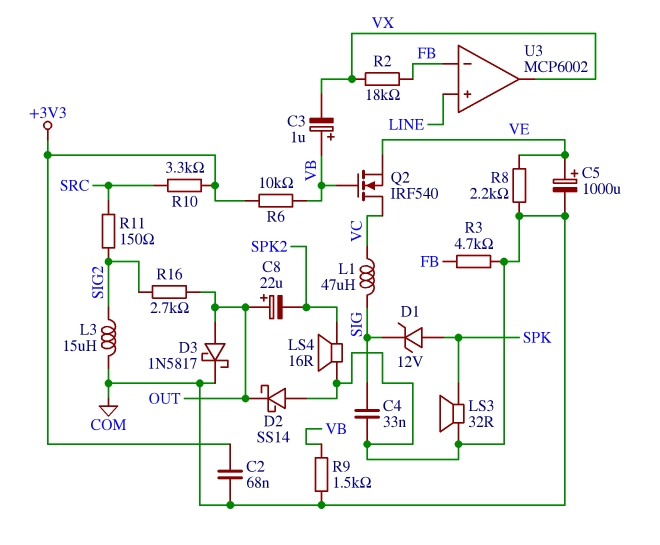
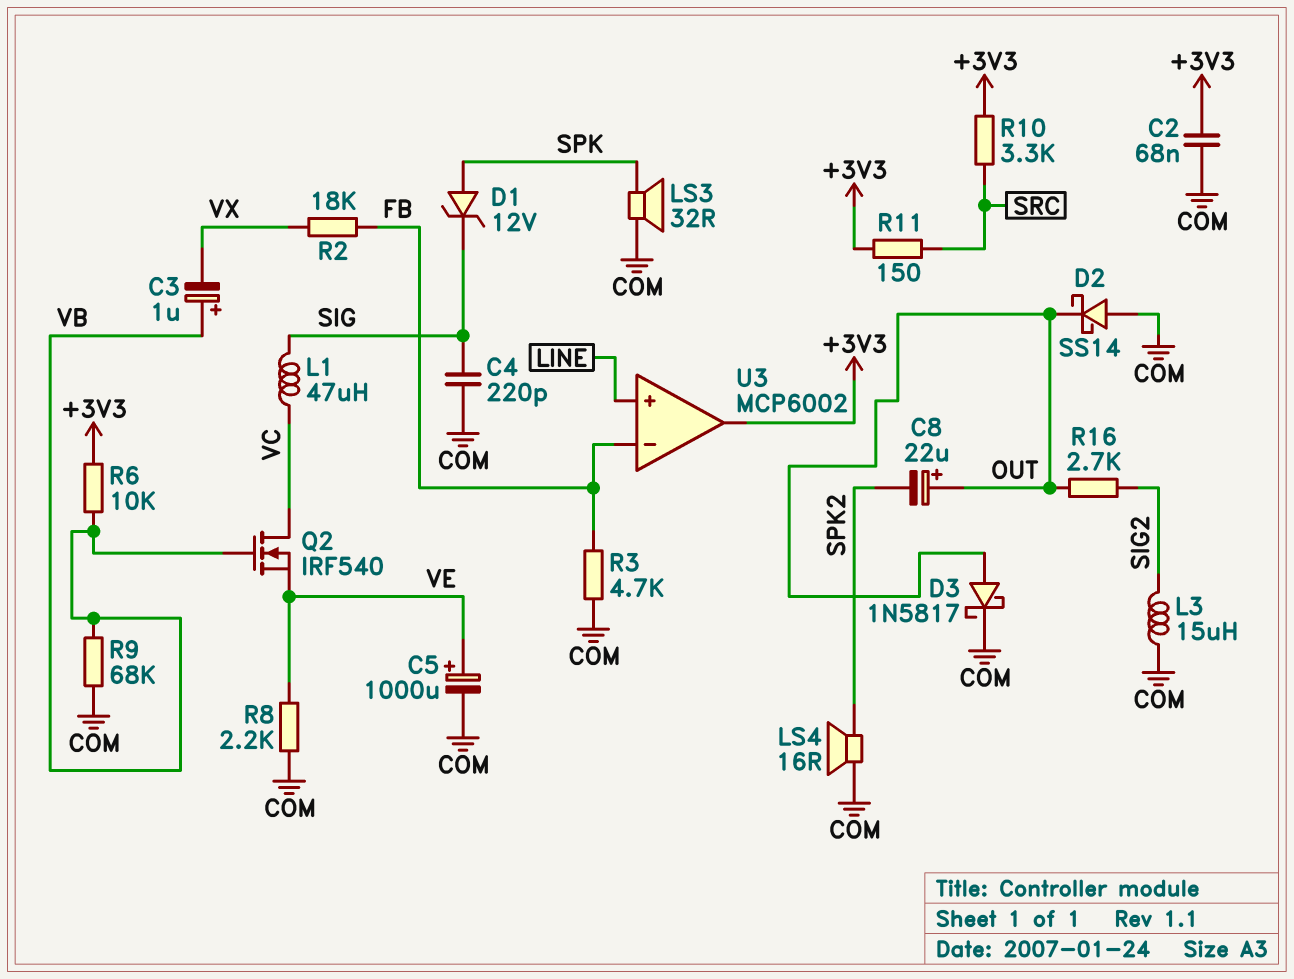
C4: 33nF (COM, SIG) -> 220pF (COM, SIG)
R9: 1.5k (COM, VB) -> 68k (COM, VB)
R11: 150 (SIG2, SRC) -> 150 (+3V3, SRC)
U3 pin out: VX -> +3V3

